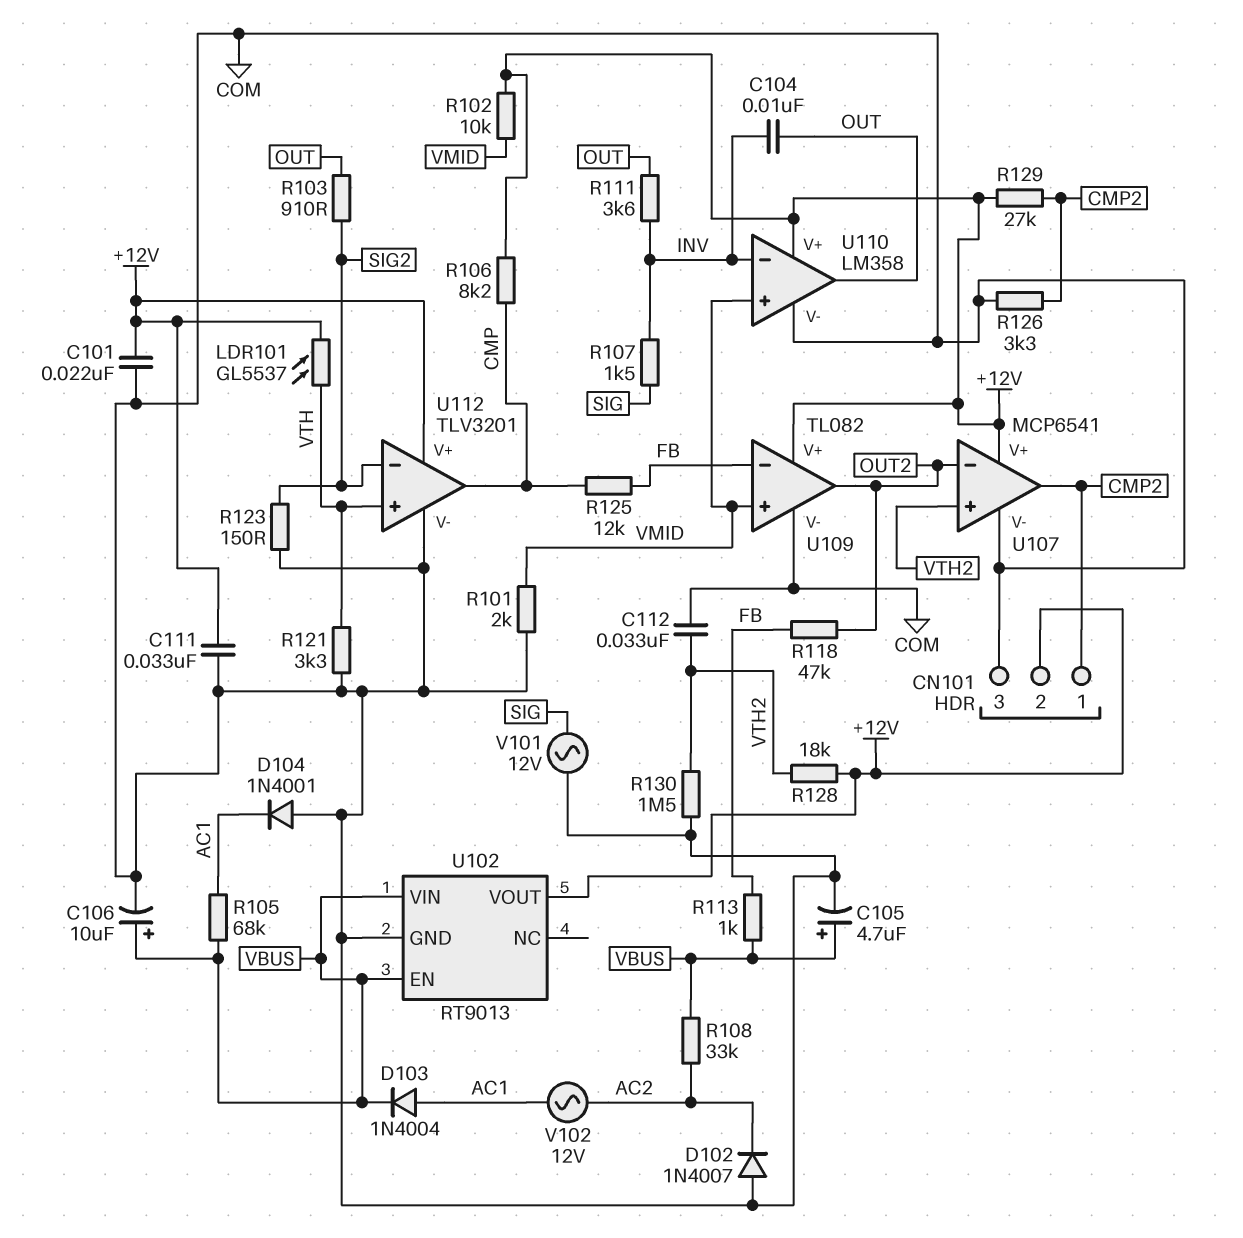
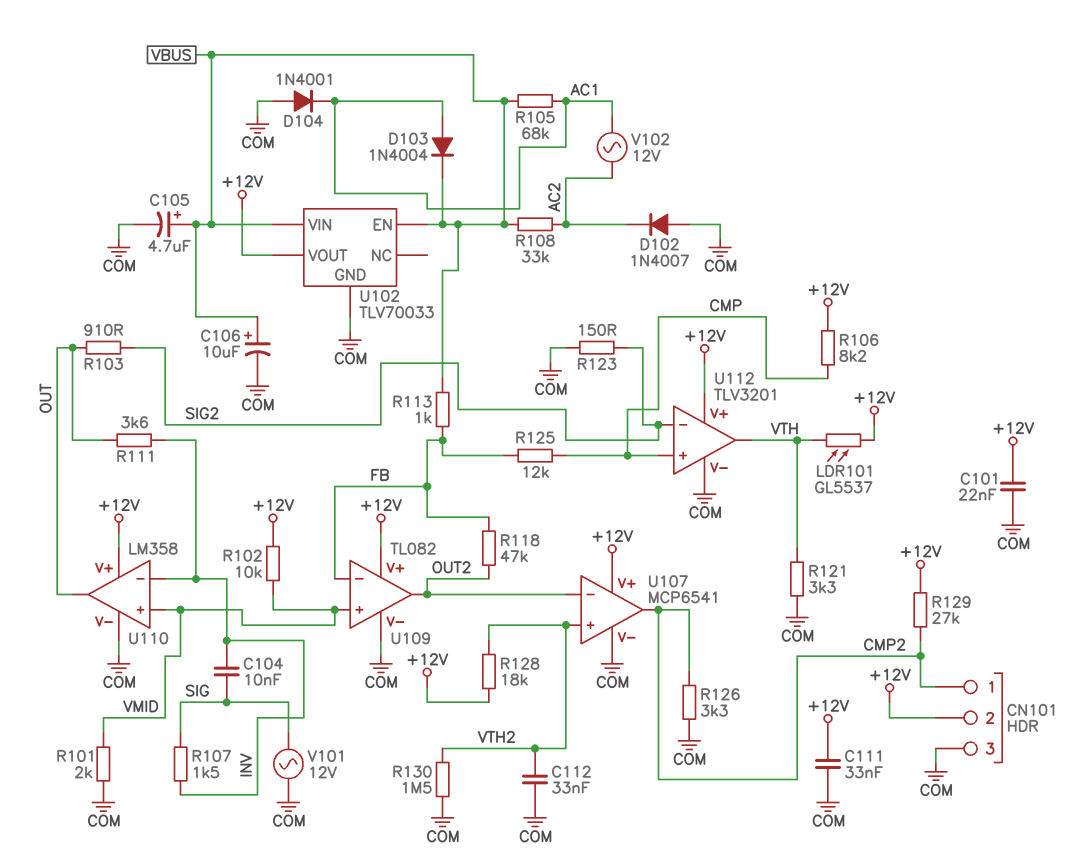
C104: 10nF (INV, OUT) -> 10nF (INV, SIG)
U102: RT9013 -> TLV70033
U112 pin in+: VTH -> CMP
U112 pin out: CMP -> VTH

